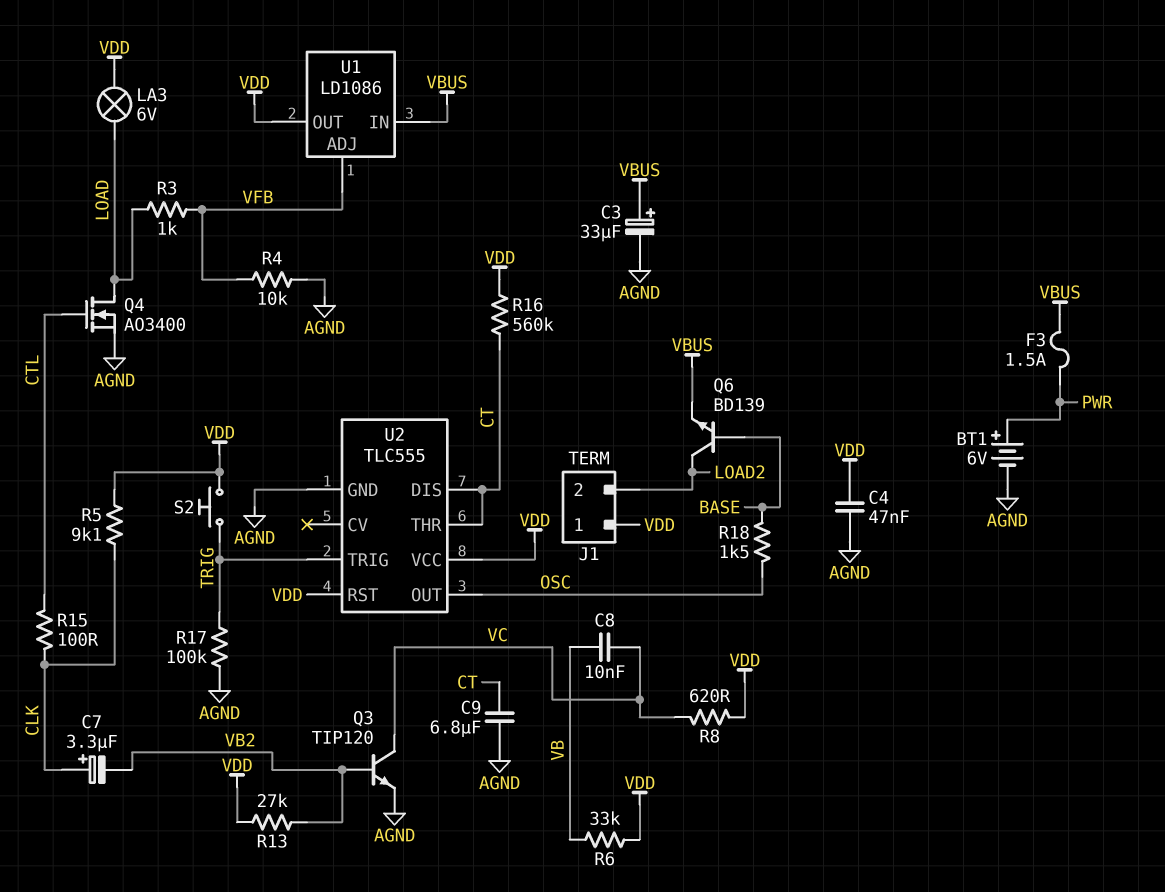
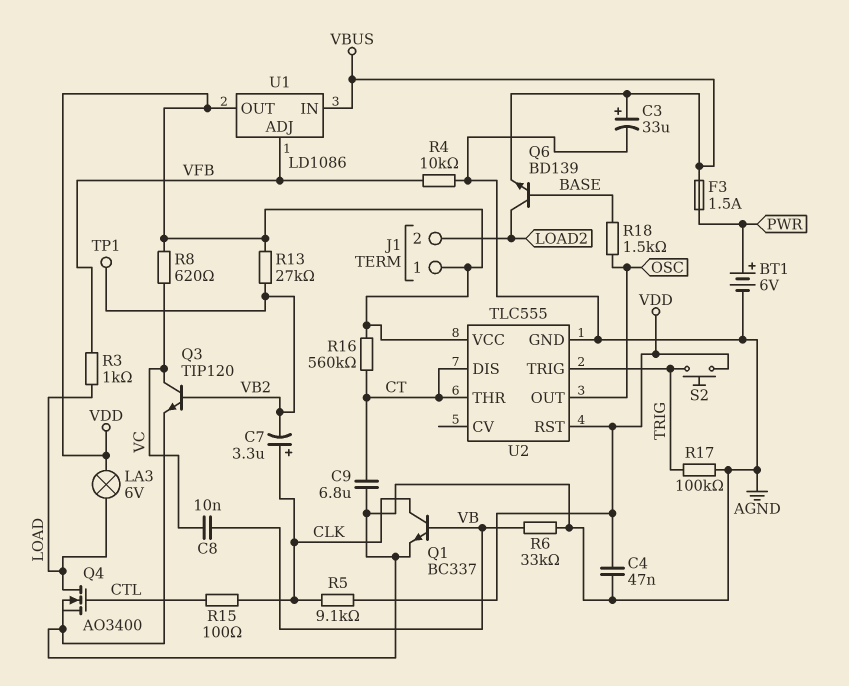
Q1: none -> NPN BC337 (B VB, C CLK, E AGND)
R6: 33k (VB, VDD) -> 33k (AGND, VB)
TP1: none -> test point (VB2)

